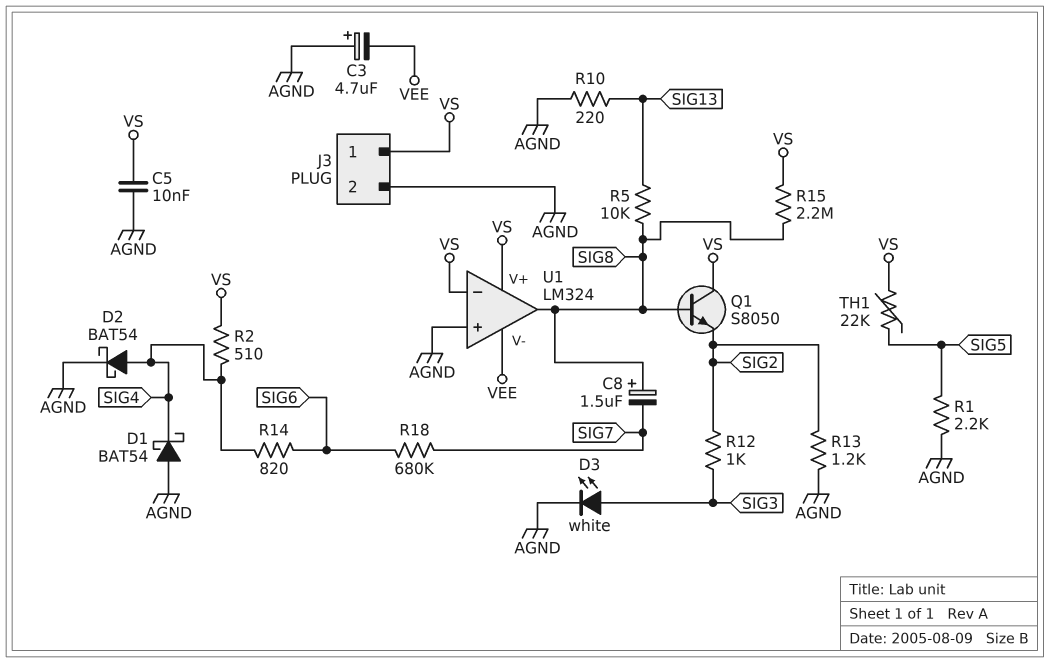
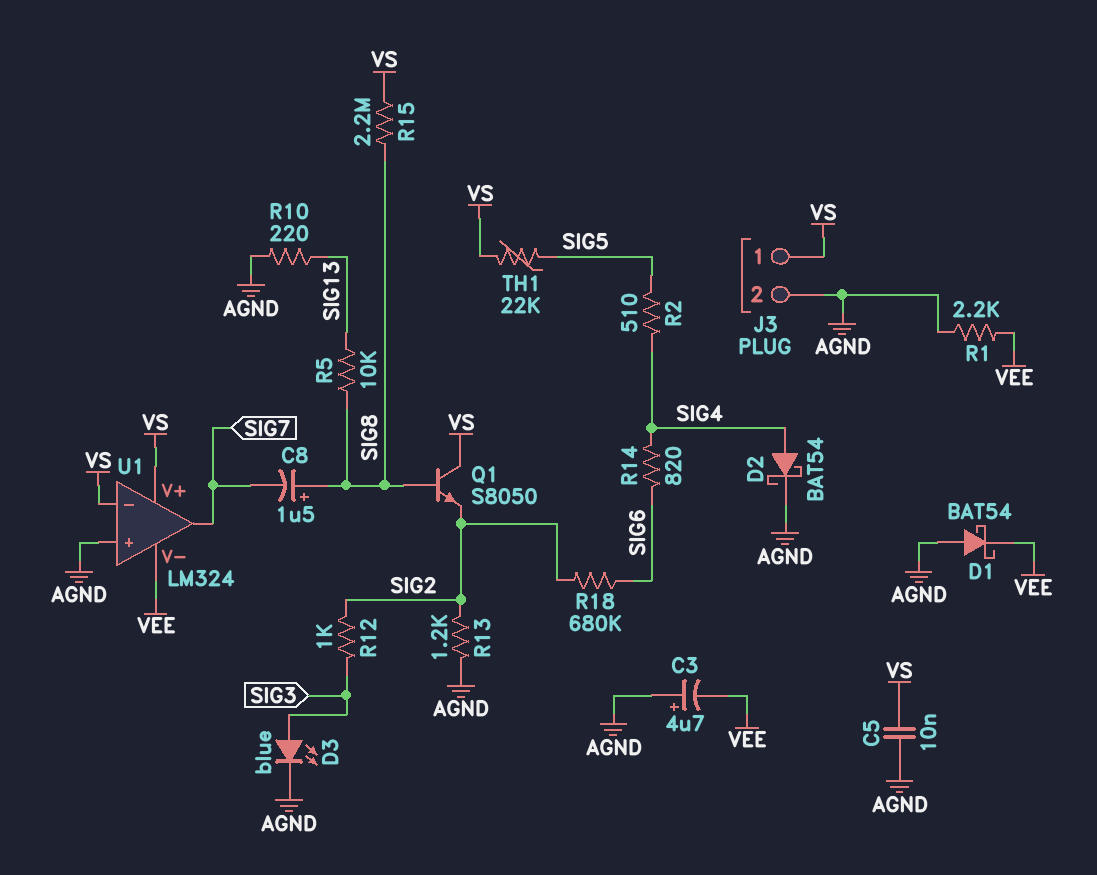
D1: schottky BAT54 (A AGND, K SIG4) -> schottky BAT54 (A AGND, K VEE)
D3: LED white (A SIG3, K AGND) -> LED blue (A SIG3, K AGND)
R1: 2.2k (AGND, SIG5) -> 2.2k (AGND, VEE)
R2: 510 (SIG4, VS) -> 510 (SIG4, SIG5)
R18: 680k (SIG6, SIG7) -> 680k (SIG2, SIG6)
U1 pin out: SIG8 -> SIG7

